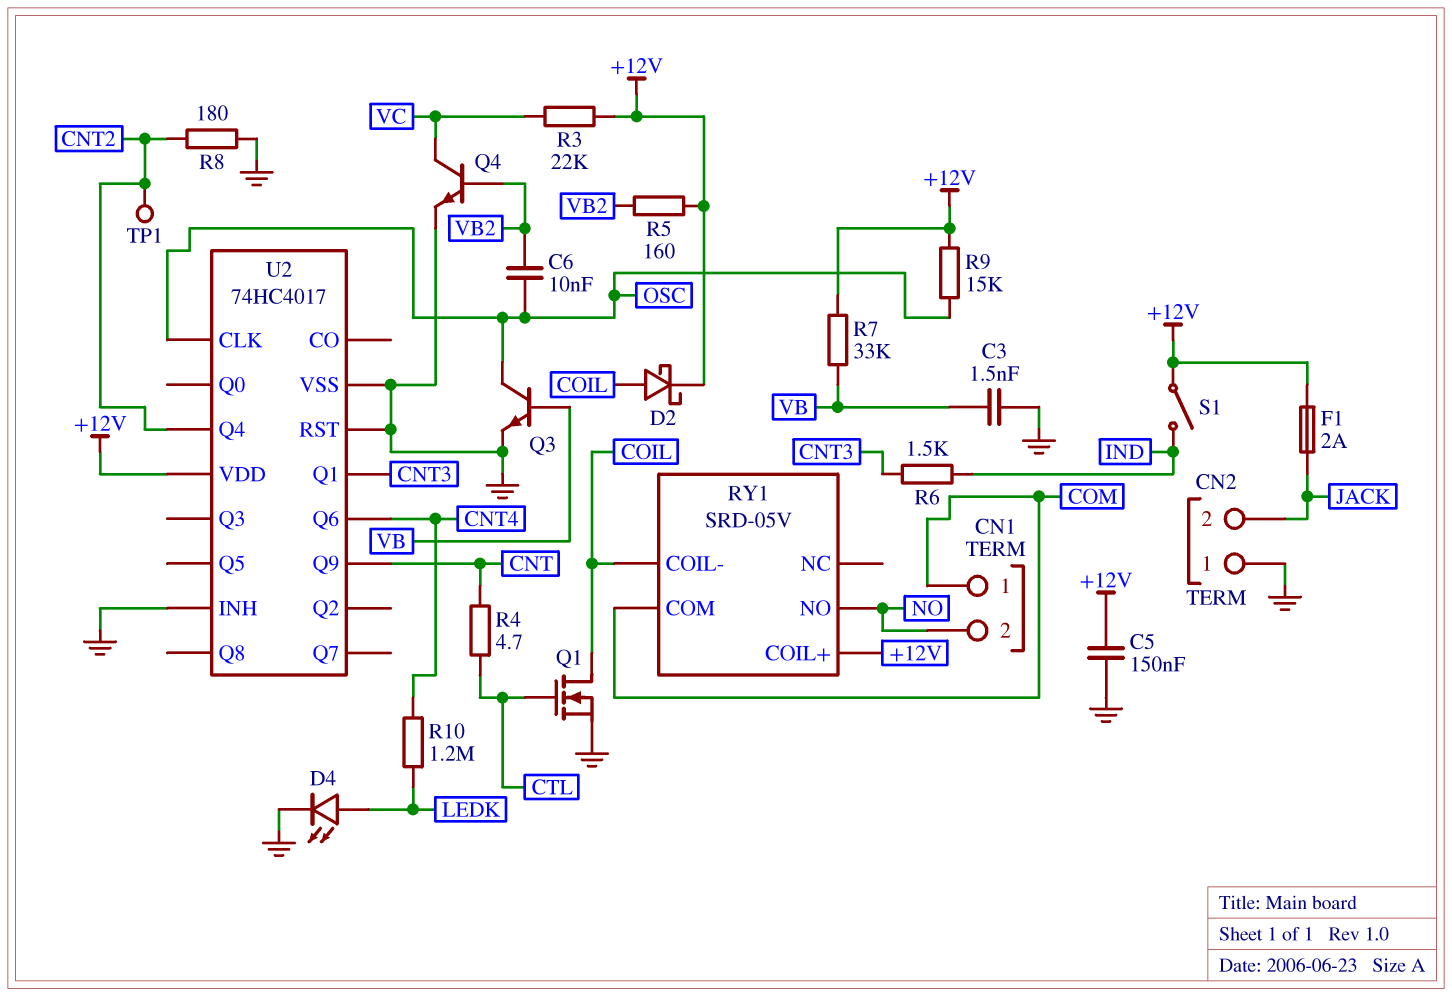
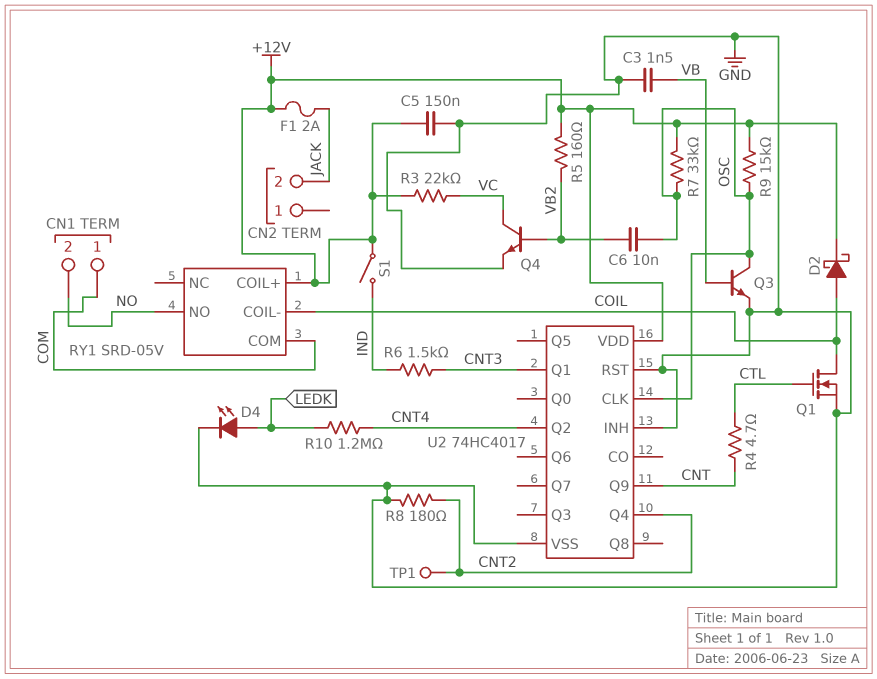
CN2 pin 1: GND -> none
R7: 33k (+12V, VB) -> 33k (+12V, OSC)
U2 pin Q2: none -> CNT4
U2 pin Q6: CNT4 -> none

